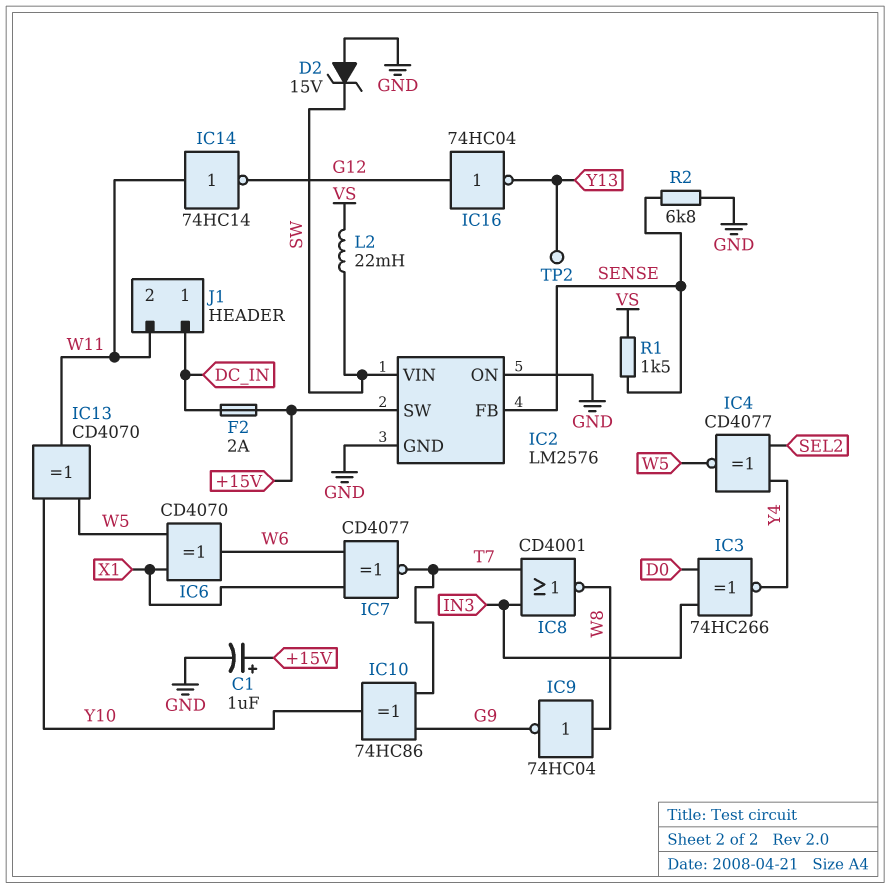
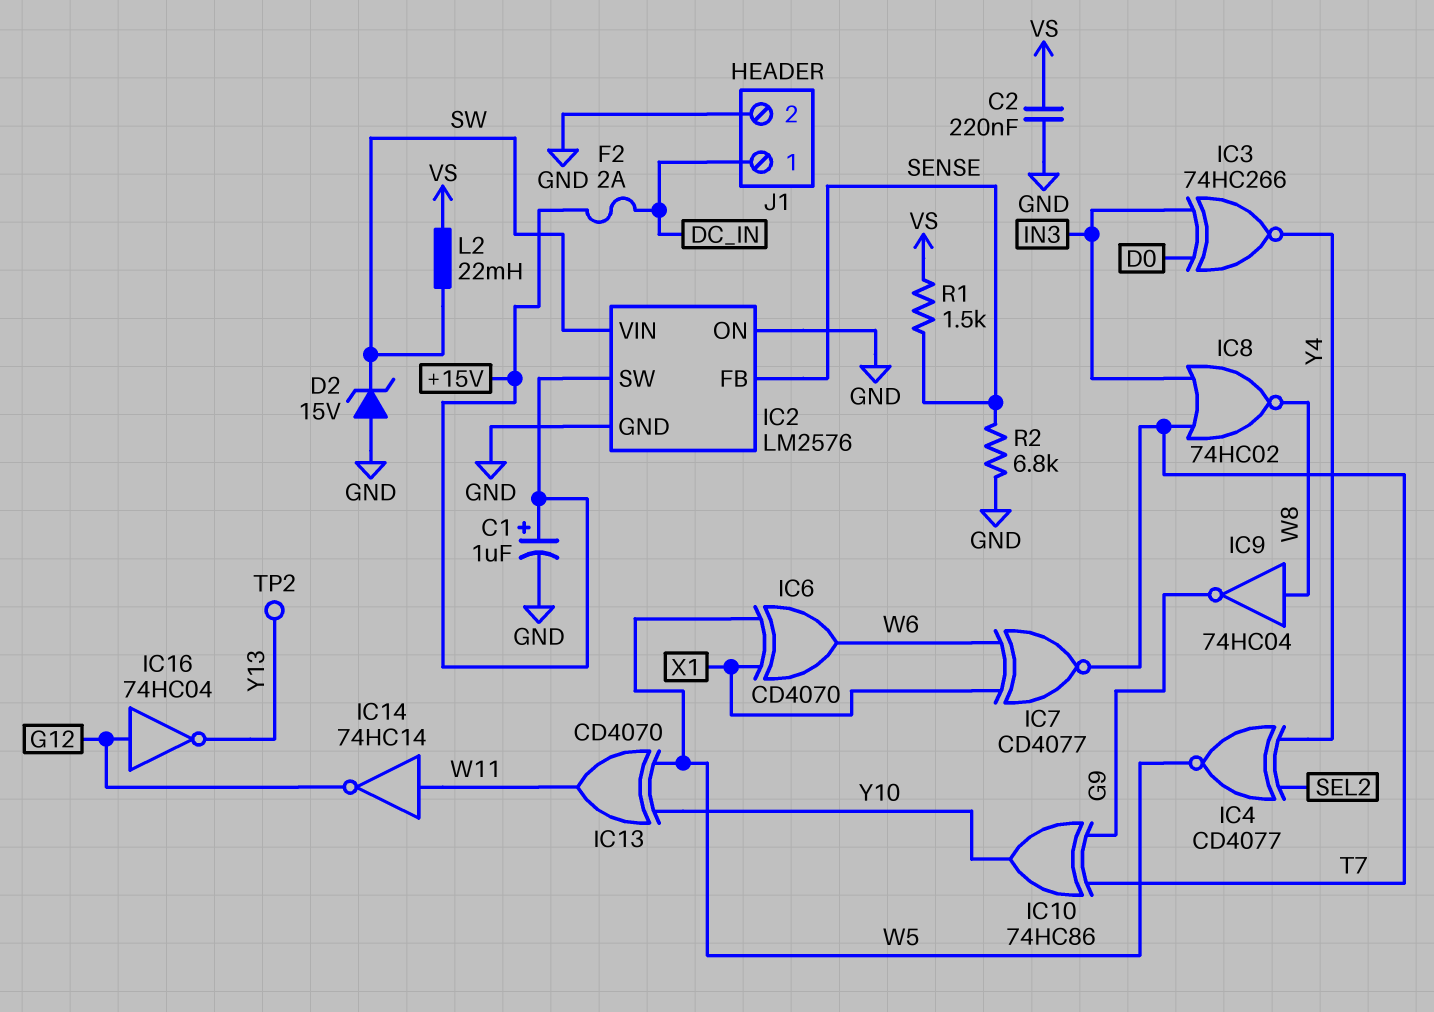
C2: none -> 220nF (GND, VS)
IC8: NOR CD4001 (in IN3, in T7, out W8) -> NOR 74HC02 (in IN3, in T7, out W8)
J1 pin 2: W11 -> GND

